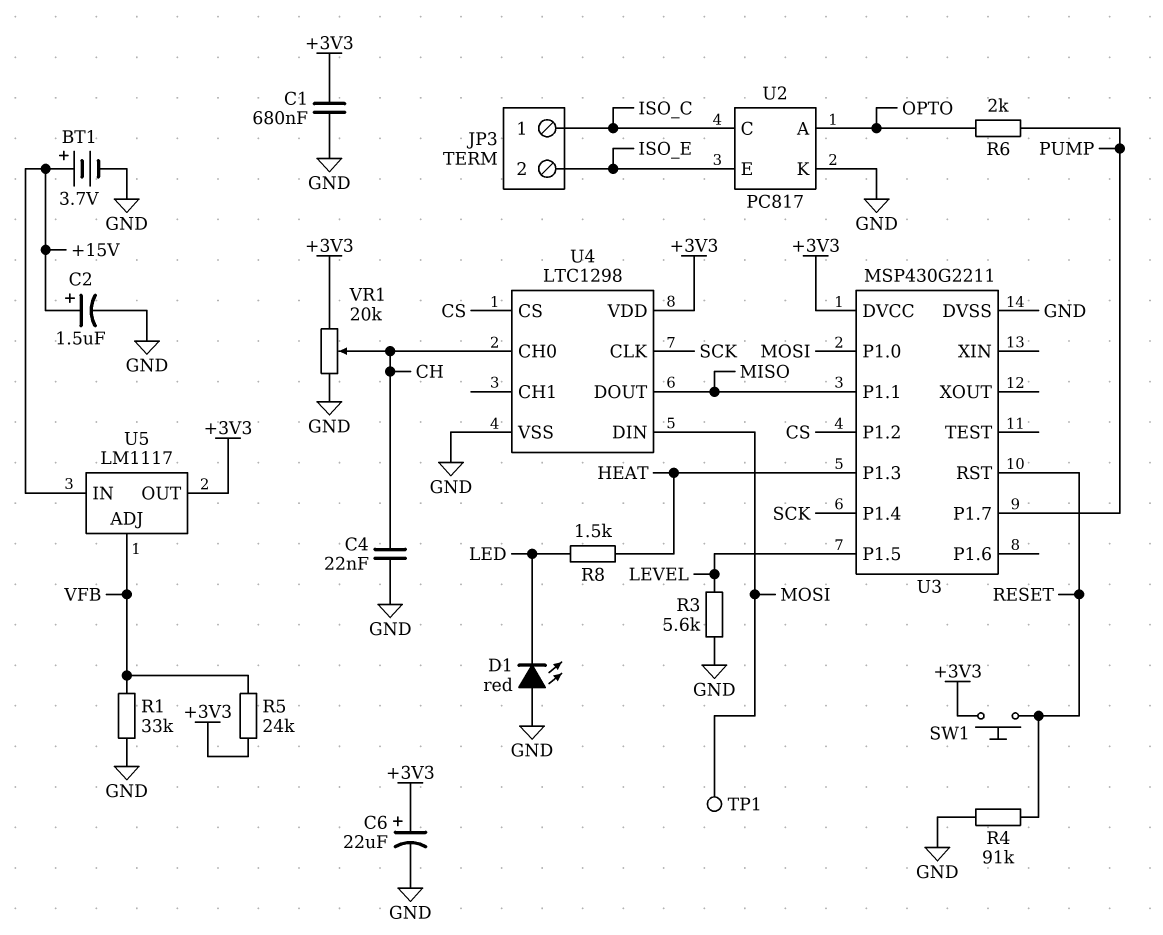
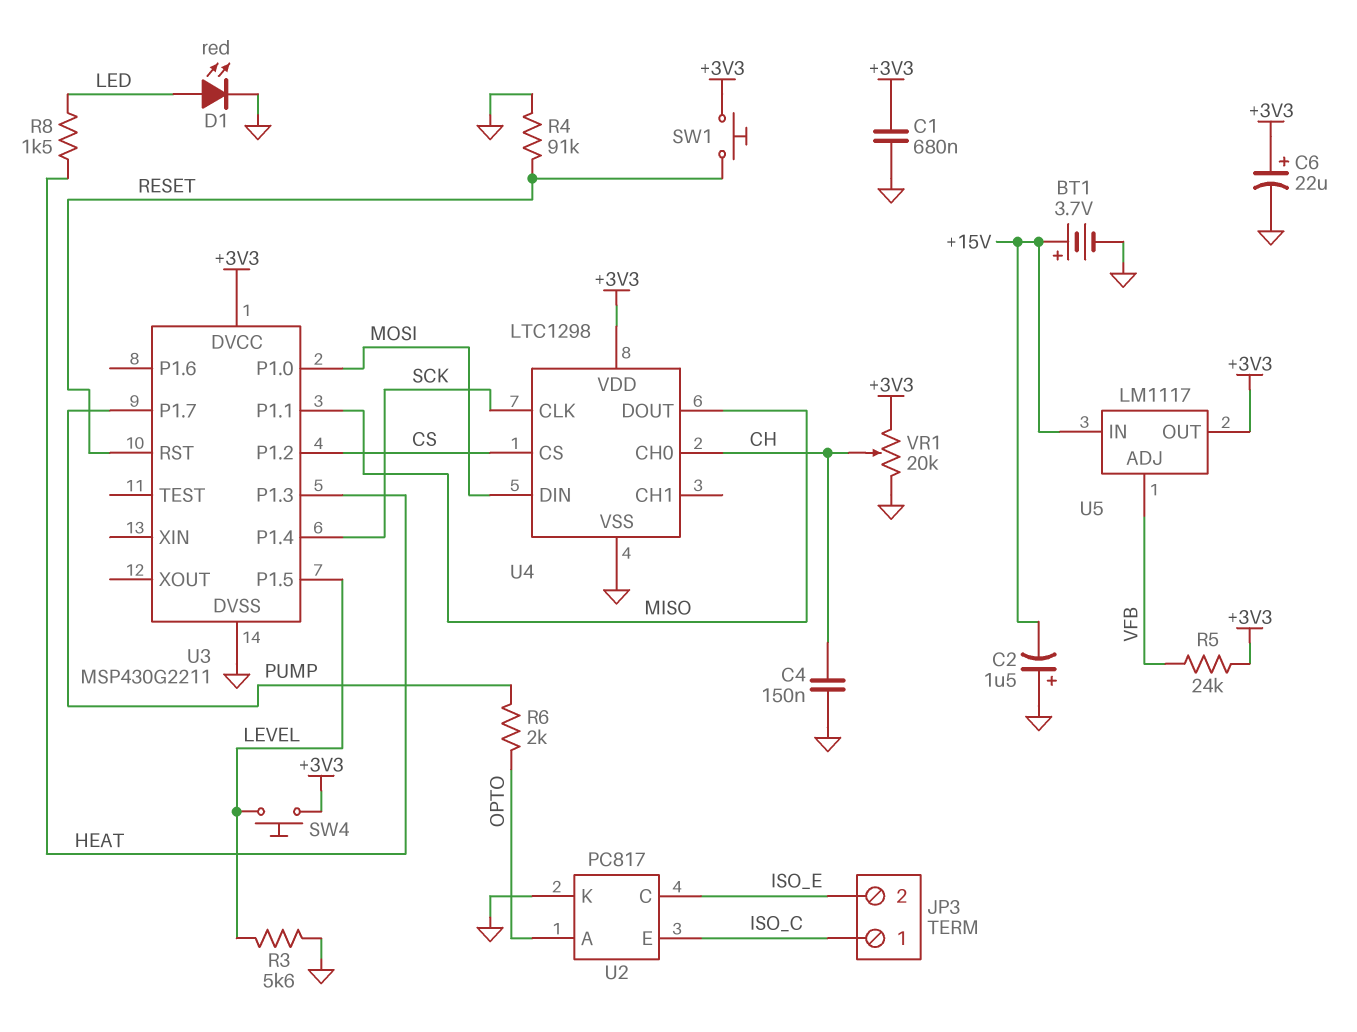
C2: 1.5uF (plus +15V, minus GND) -> 1.5uF (plus GND, minus +15V)
C4: 22nF (CH, GND) -> 150nF (CH, GND)
D1: LED red (A GND, K LED) -> LED red (A LED, K GND)
R1: 33k (GND, VFB) -> none
SW4: none -> button (+3V3, LEVEL)
TP1: test point (MOSI) -> none
U2 pin C: ISO_C -> ISO_E
U2 pin E: ISO_E -> ISO_C

